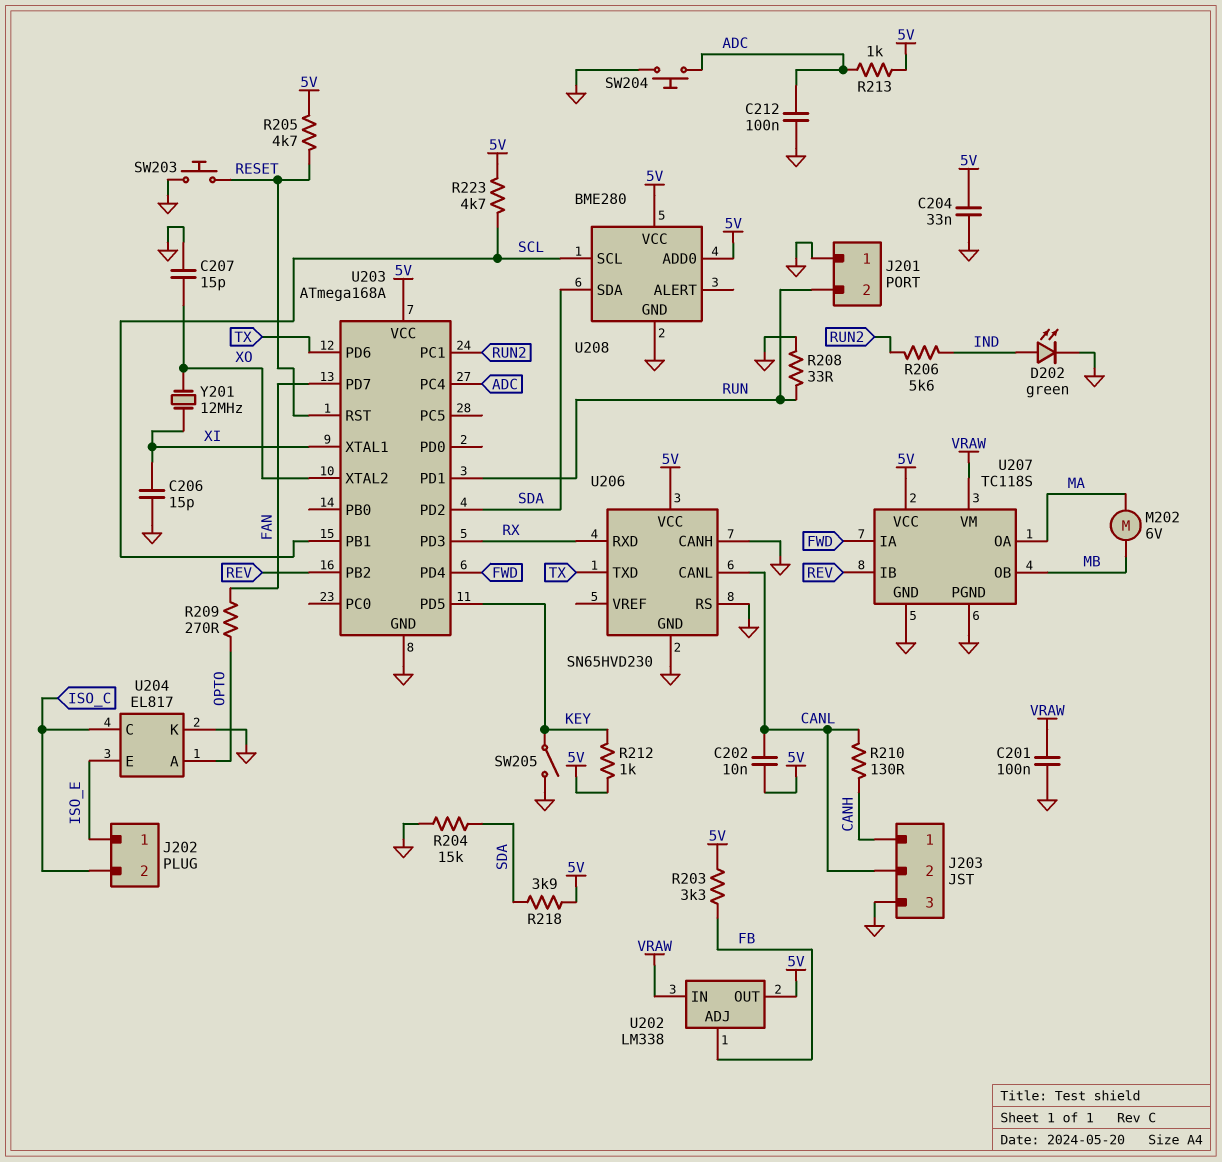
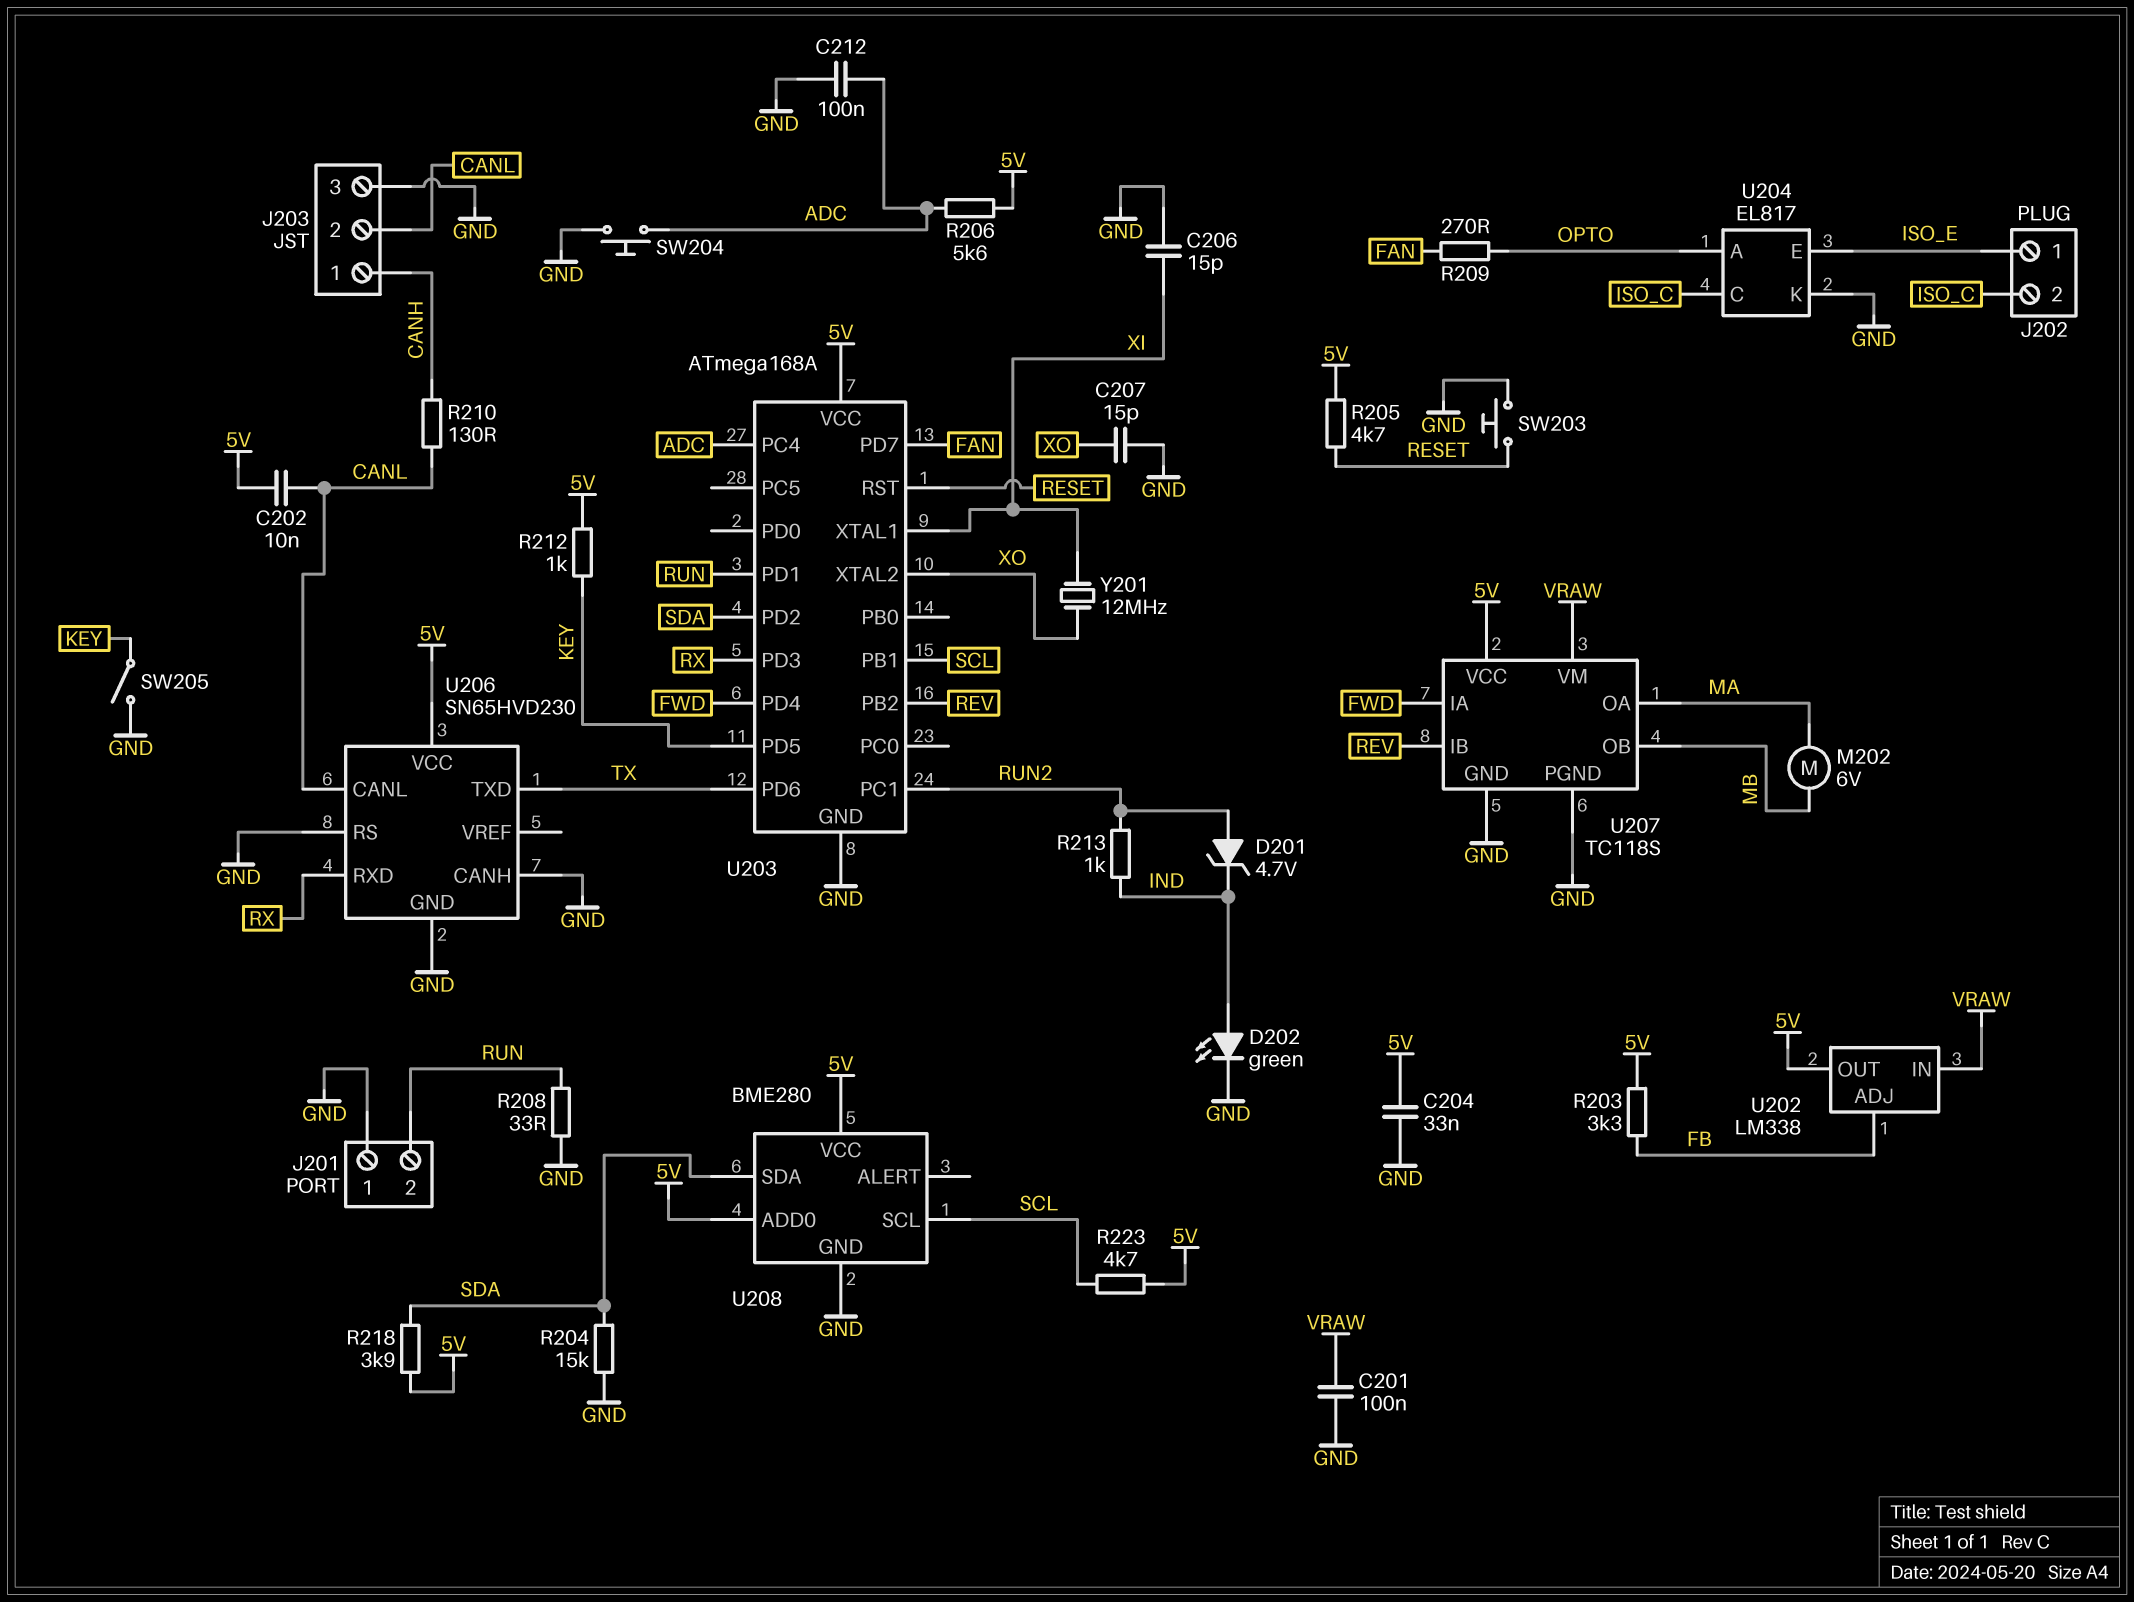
D201: none -> zener 4.7V (A RUN2, K IND)
R206: 5.6k (IND, RUN2) -> 5.6k (5V, ADC)
R213: 1k (5V, ADC) -> 1k (IND, RUN2)

